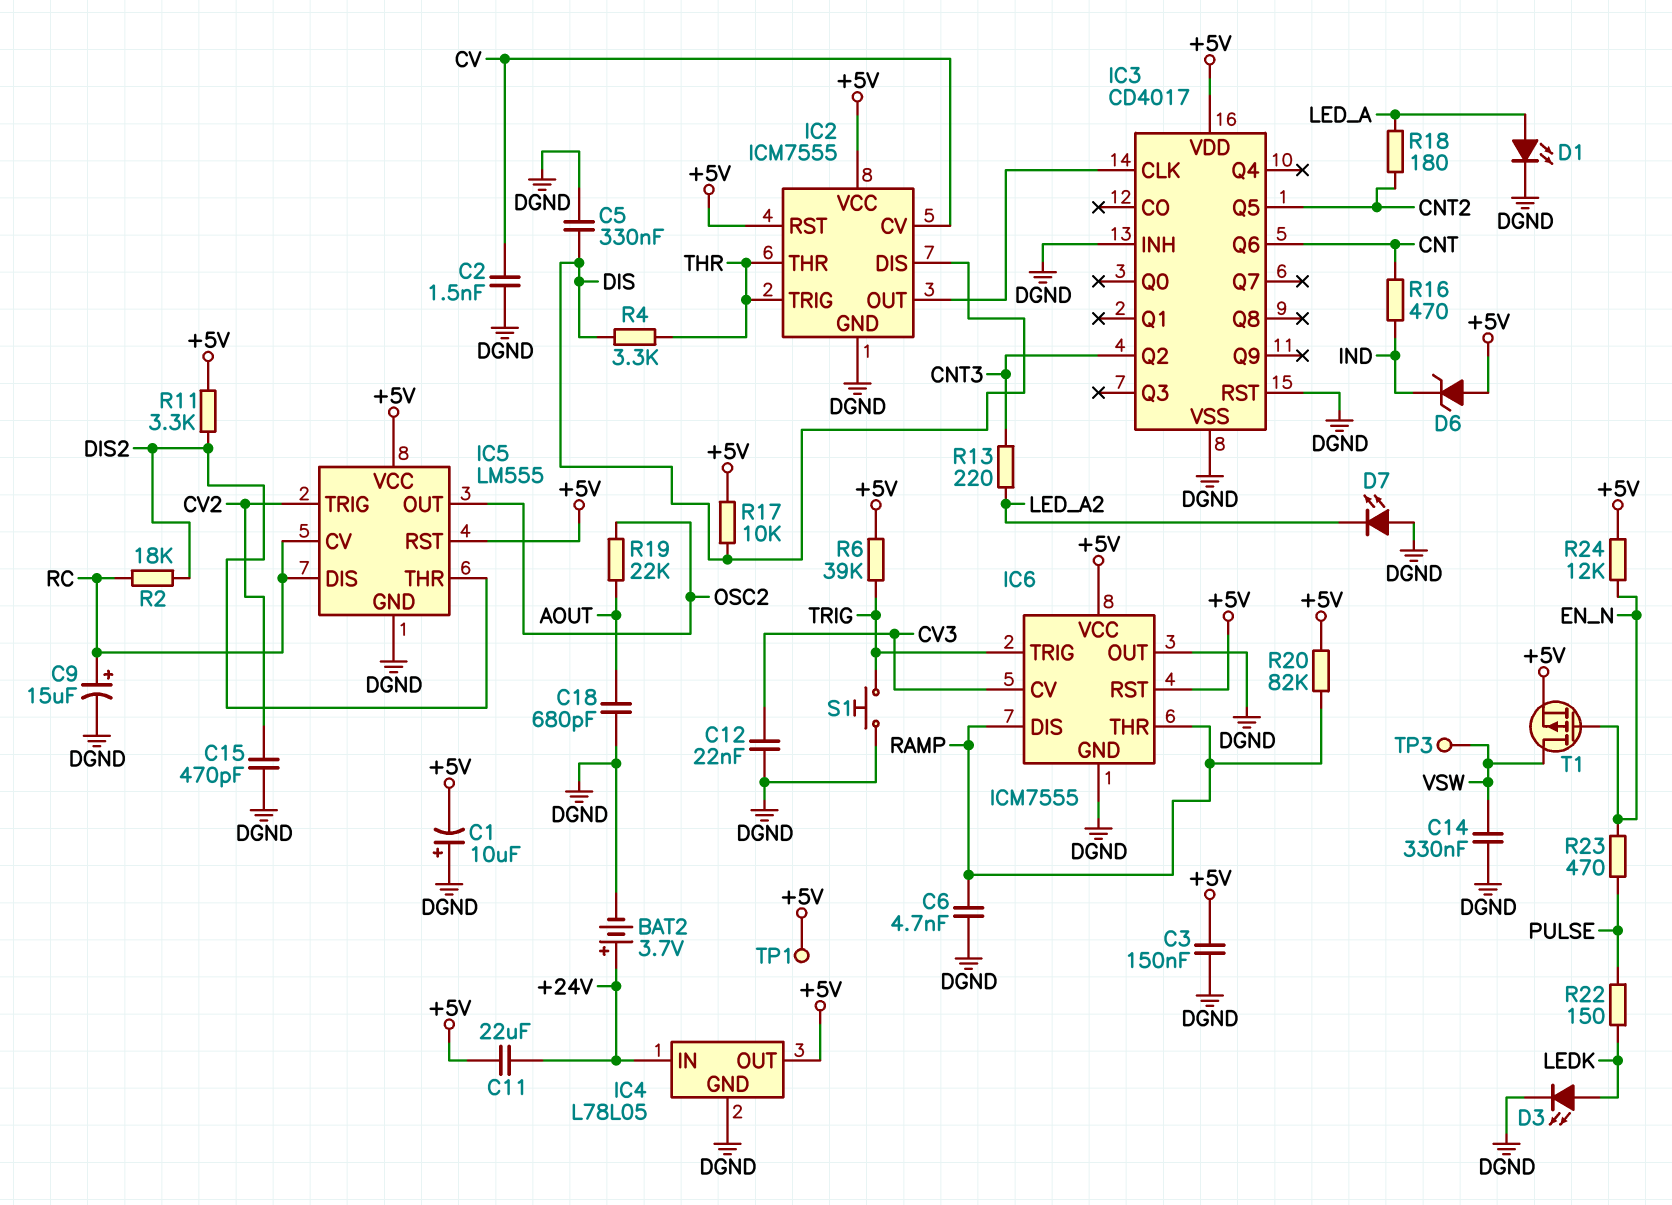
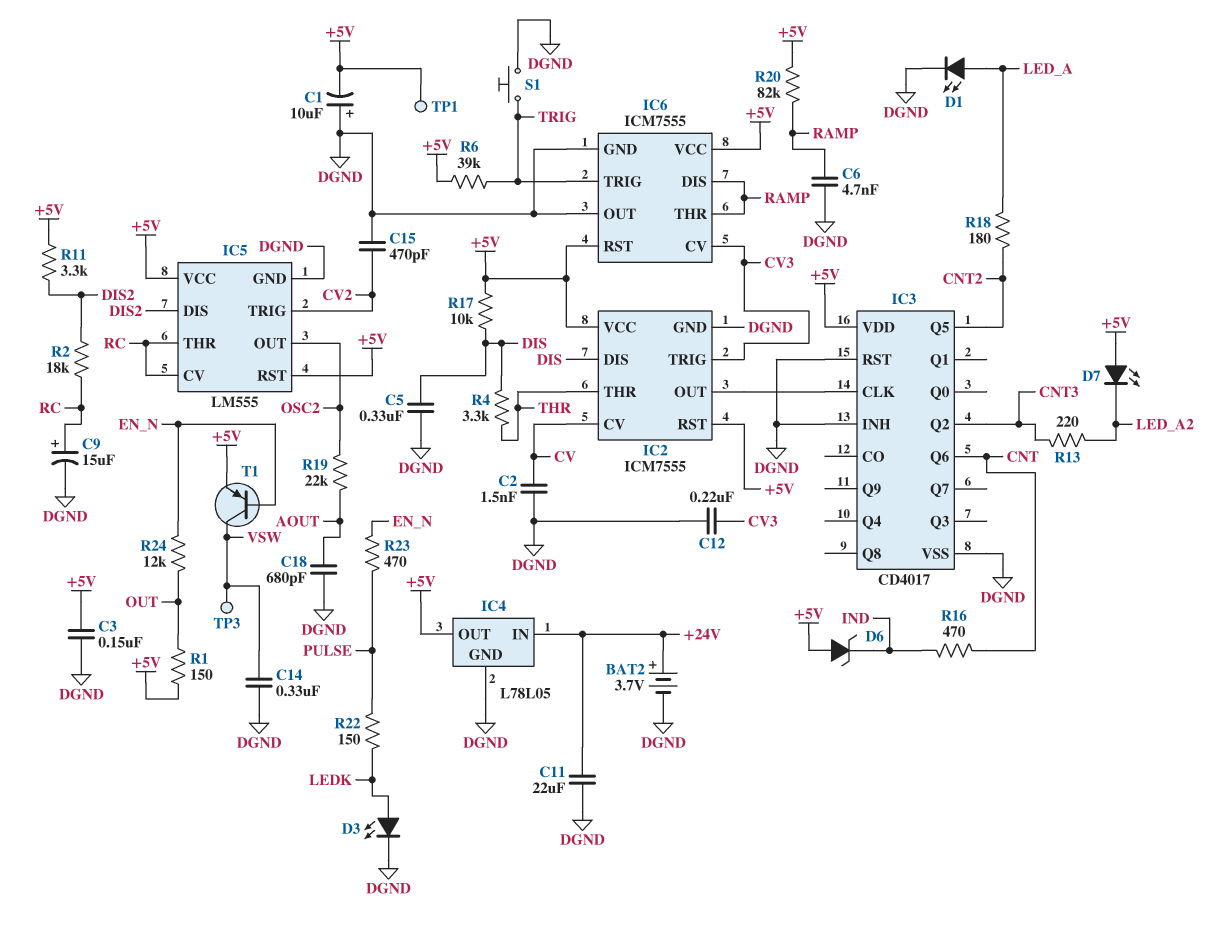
C11: 22uF (+5V, +24V) -> 22uF (+24V, DGND)
C12: 22nF (CV3, DGND) -> 220nF (CV3, DGND)
D7: LED (A DGND, K LED_A2) -> LED (A +5V, K LED_A2)
IC2 pin TRIG: THR -> CV3
IC5 pin DIS: RC -> DIS2
IC5 pin THR: DIS2 -> RC
R1: none -> 150 (+5V, OUT)
R24: 12k (+5V, EN_N) -> 12k (EN_N, OUT)
T1: PMOS (G EN_N, D VSW, S +5V) -> PNP (B EN_N, C VSW, E +5V)

